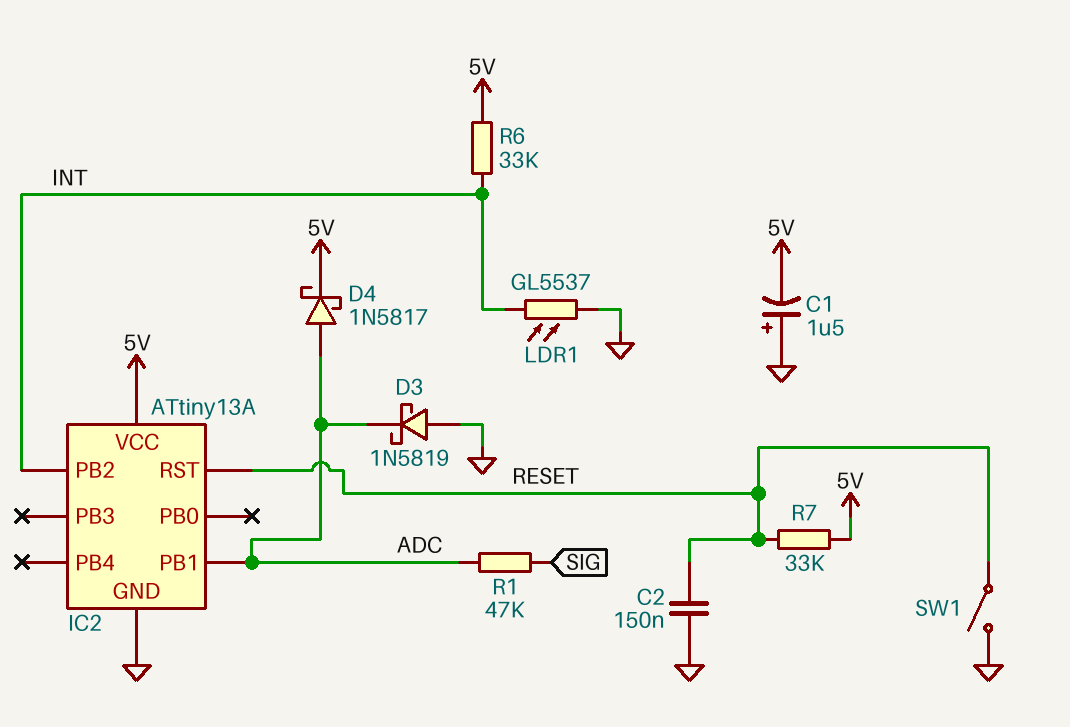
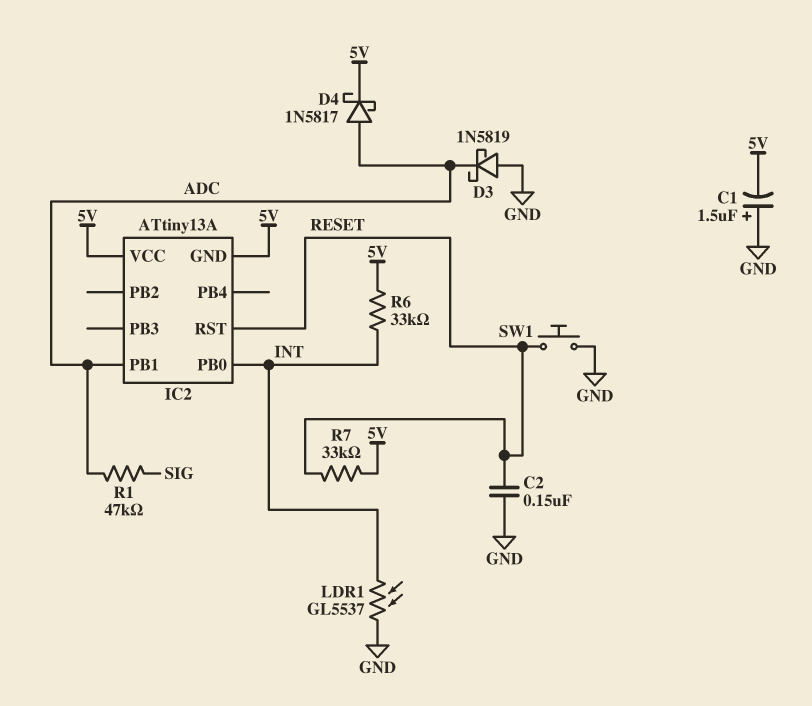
IC2 pin GND: GND -> 5V
IC2 pin PB0: none -> INT
IC2 pin PB2: INT -> none
SW1: switch (GND, RESET) -> button (GND, RESET)

